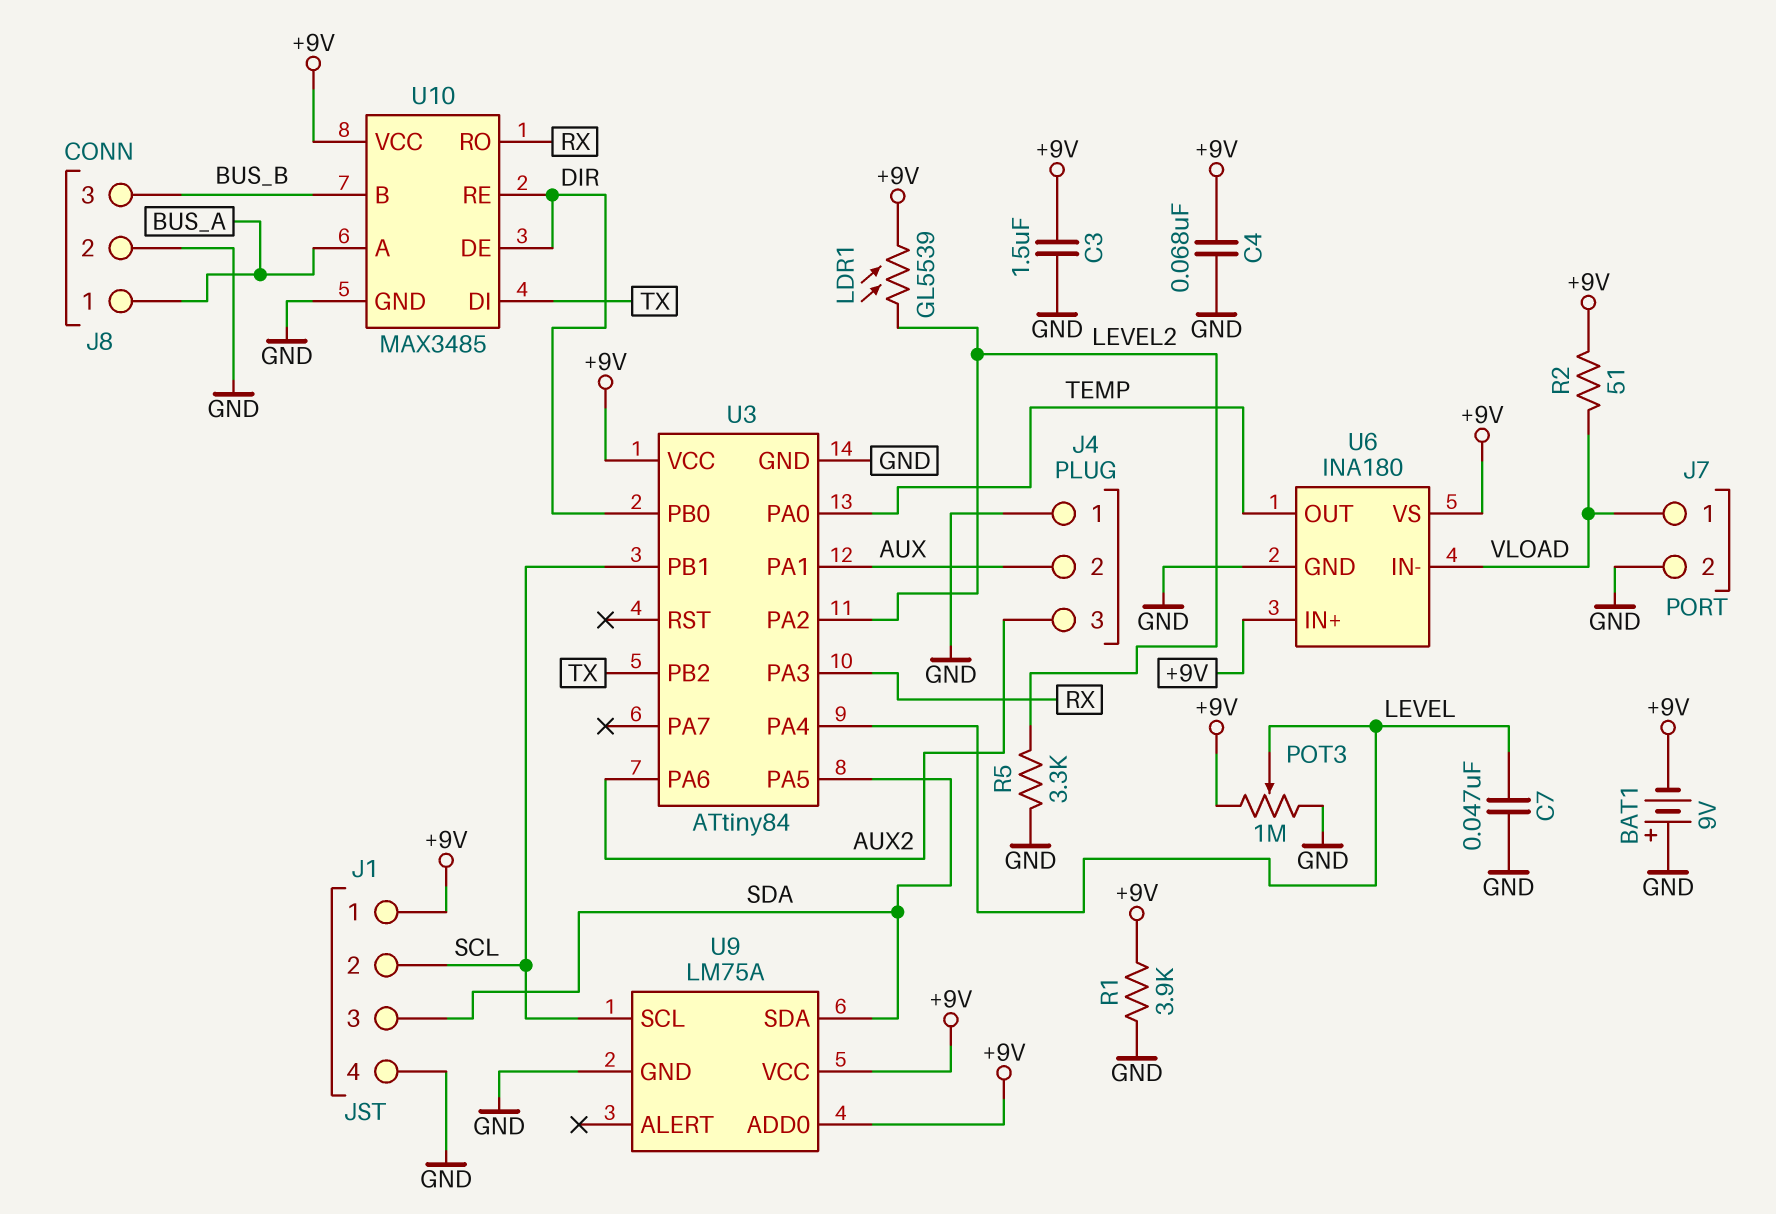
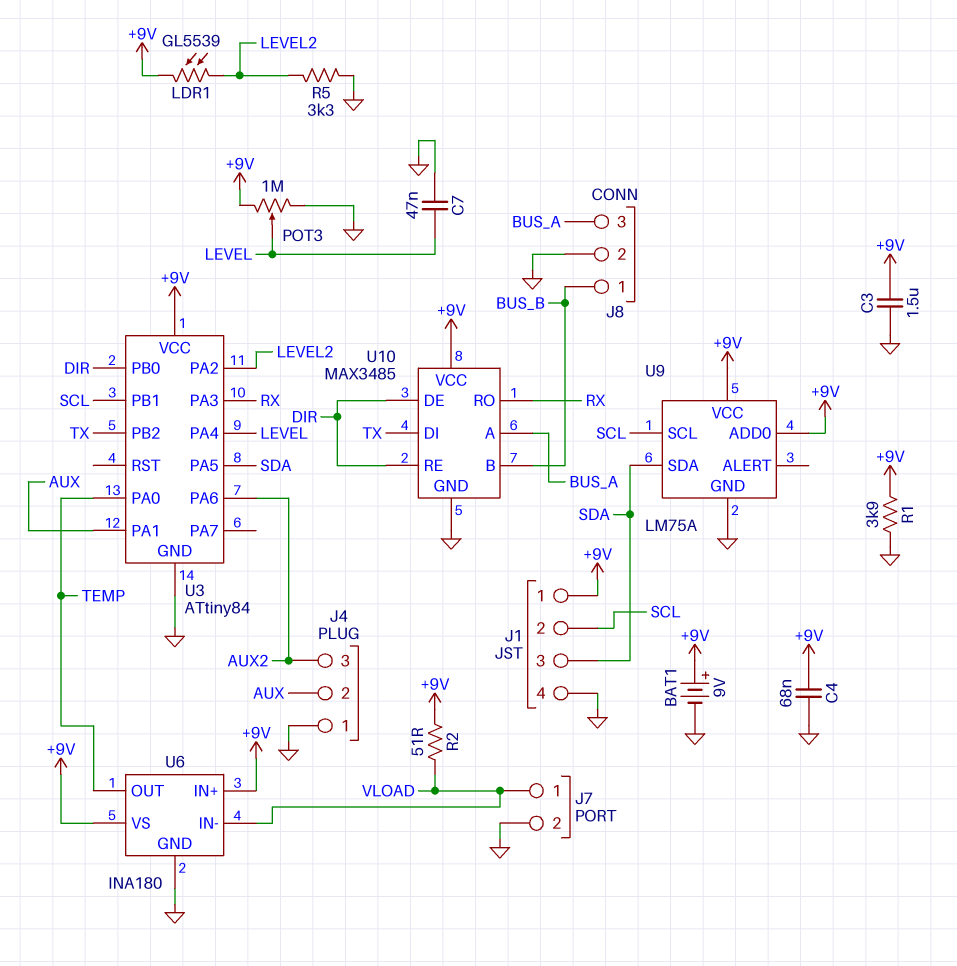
BAT1: 9V (plus GND, minus +9V) -> 9V (plus +9V, minus GND)
J8 pin 1: BUS_A -> BUS_B
J8 pin 3: BUS_B -> BUS_A

